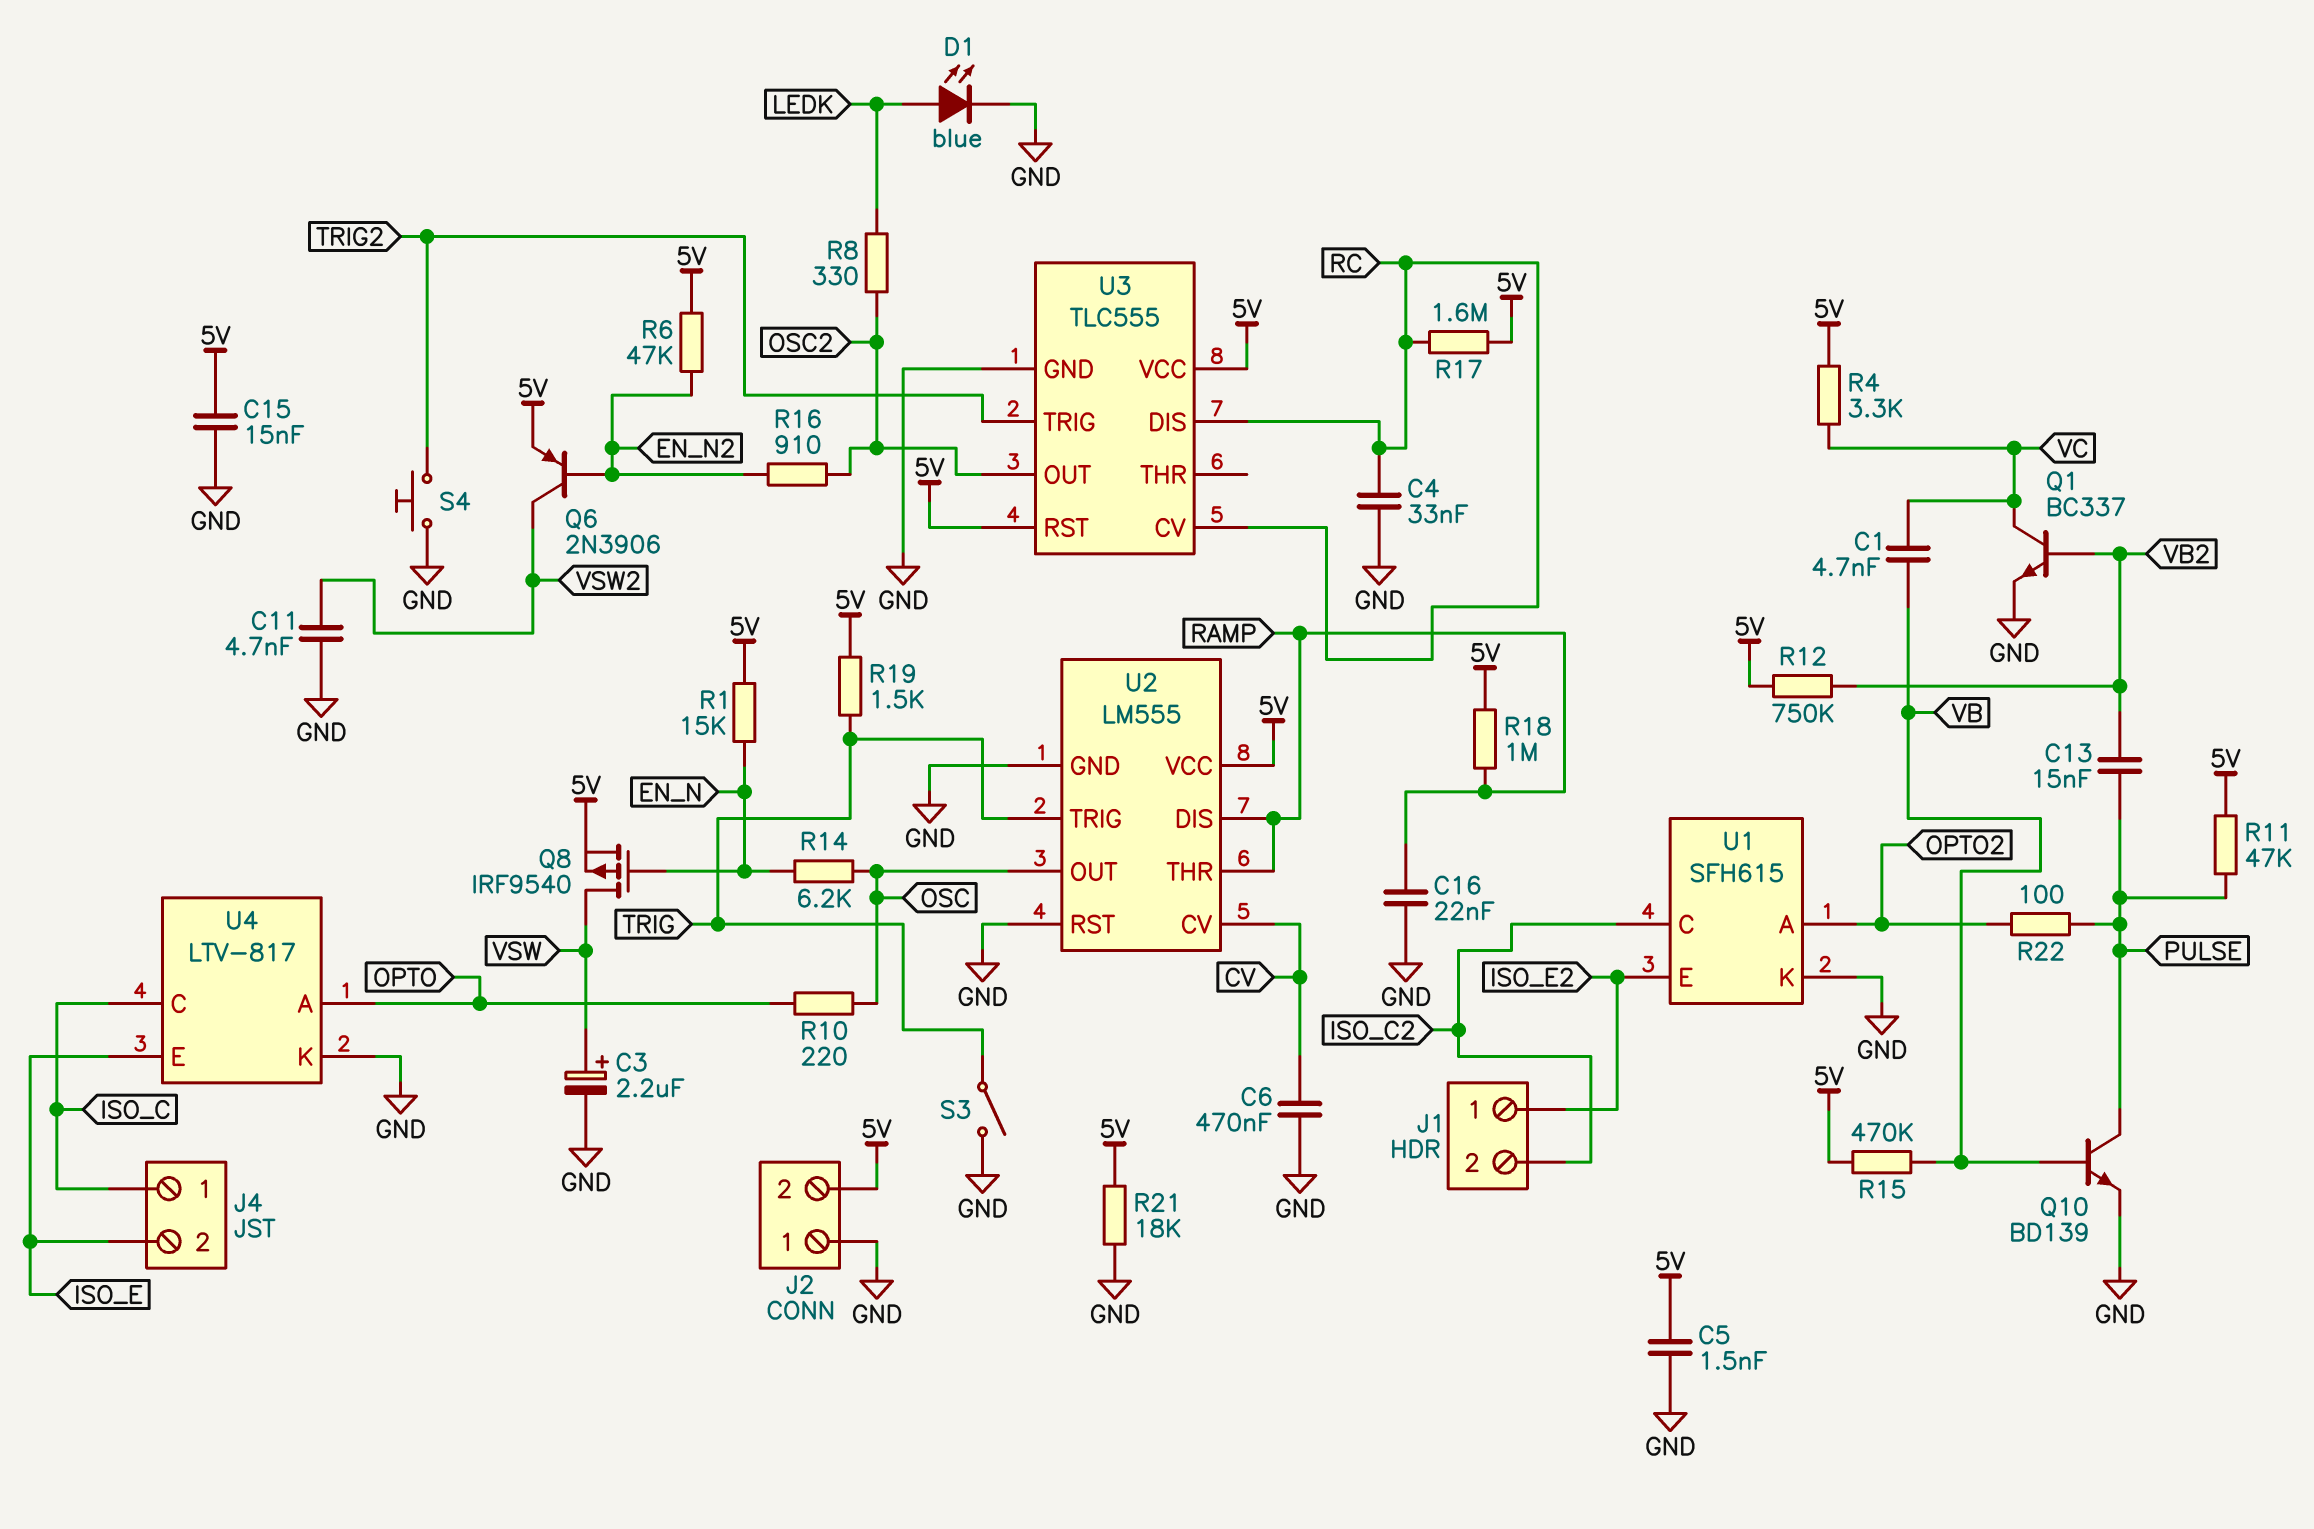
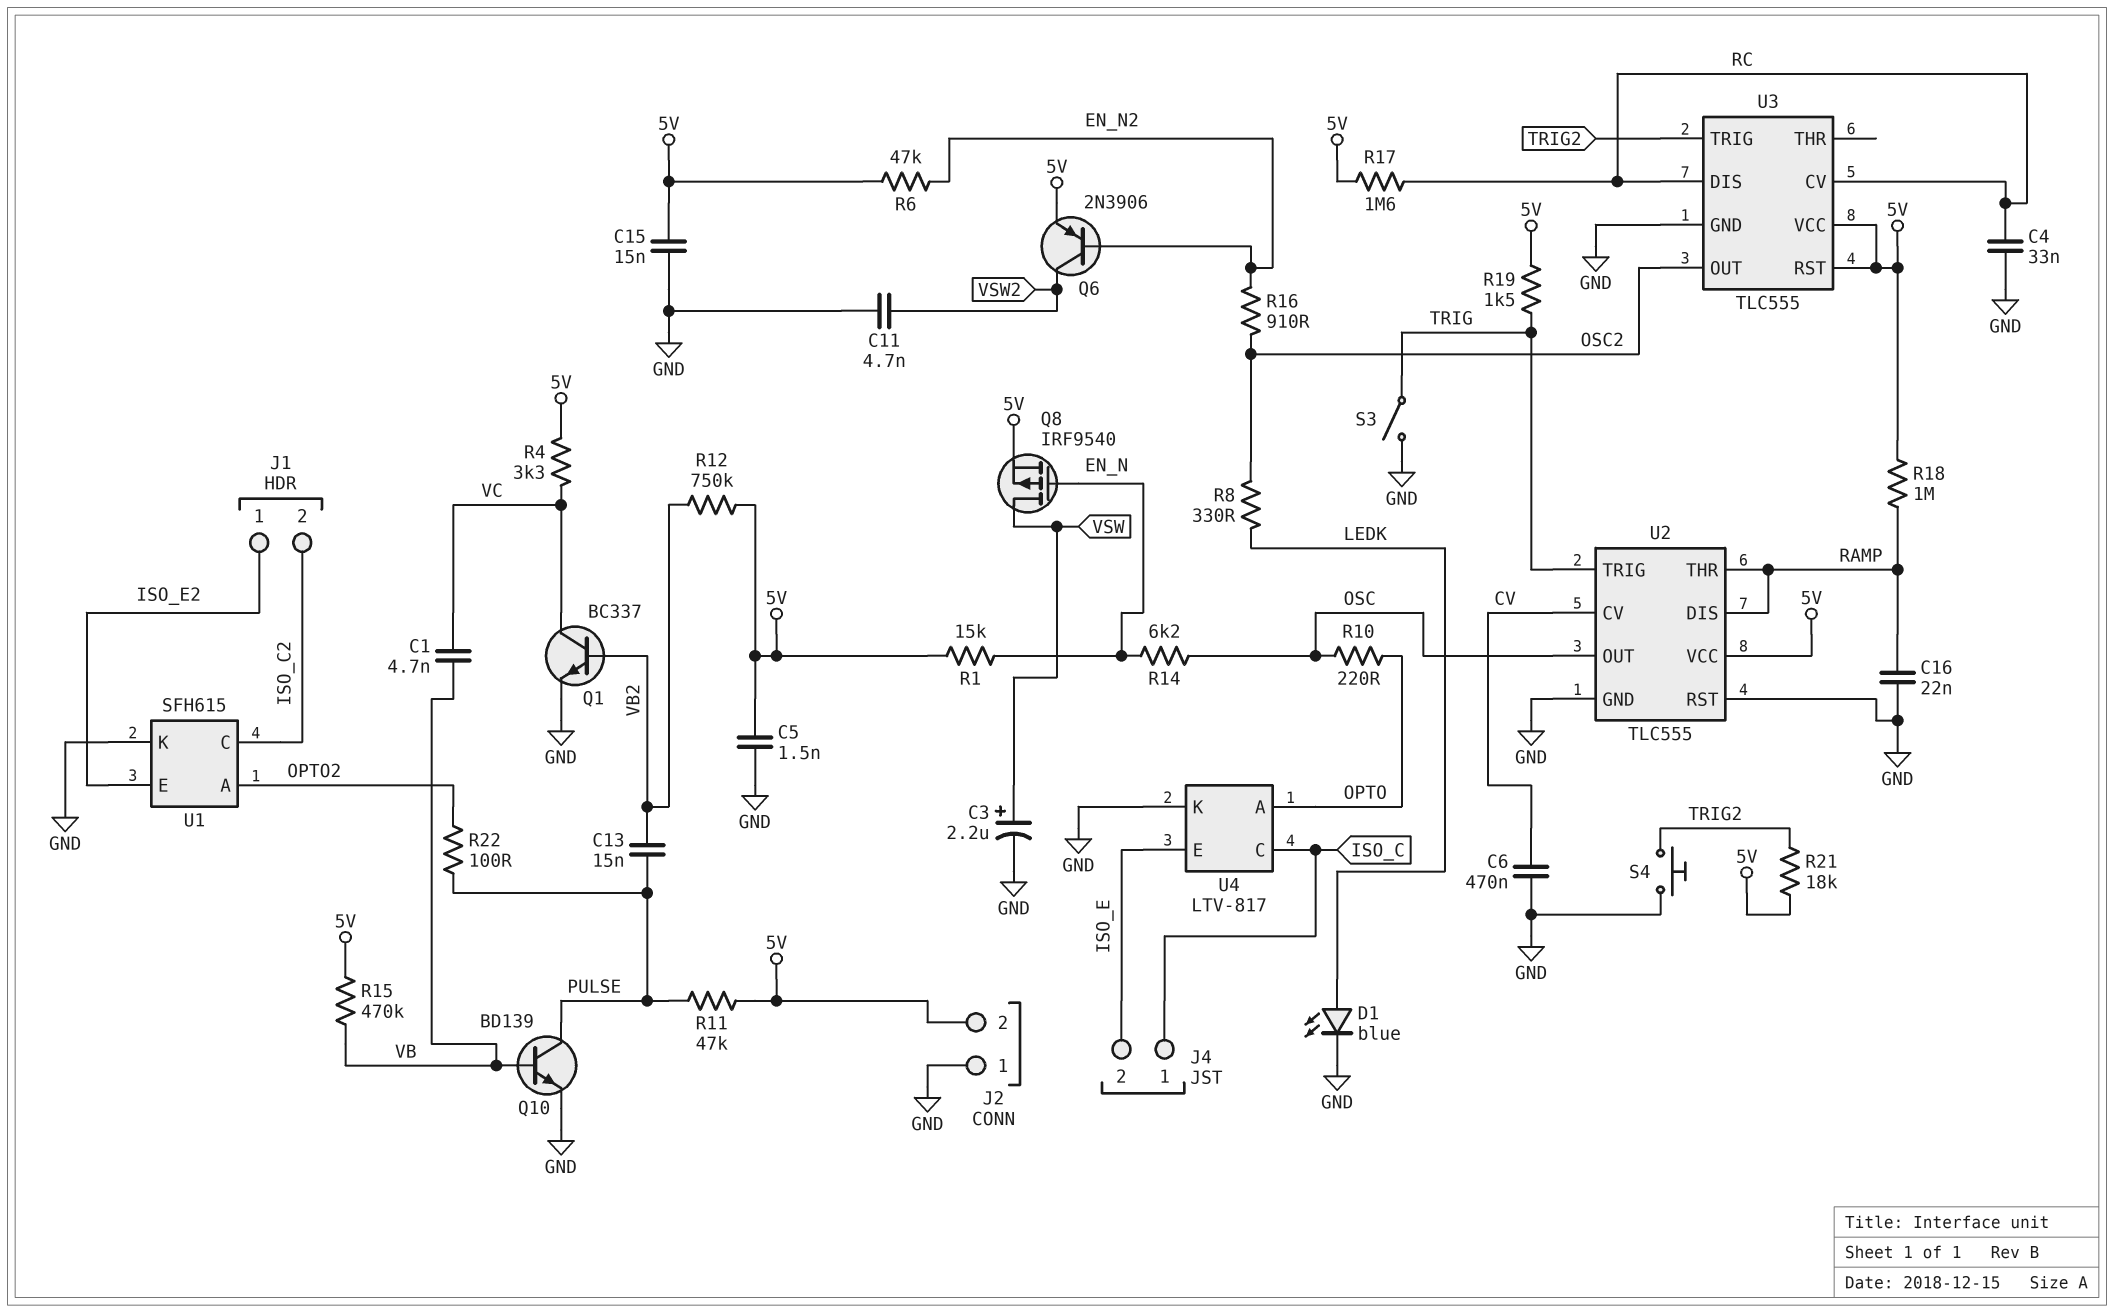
R21: 18k (5V, GND) -> 18k (5V, TRIG2)
U2: LM555 -> TLC555

